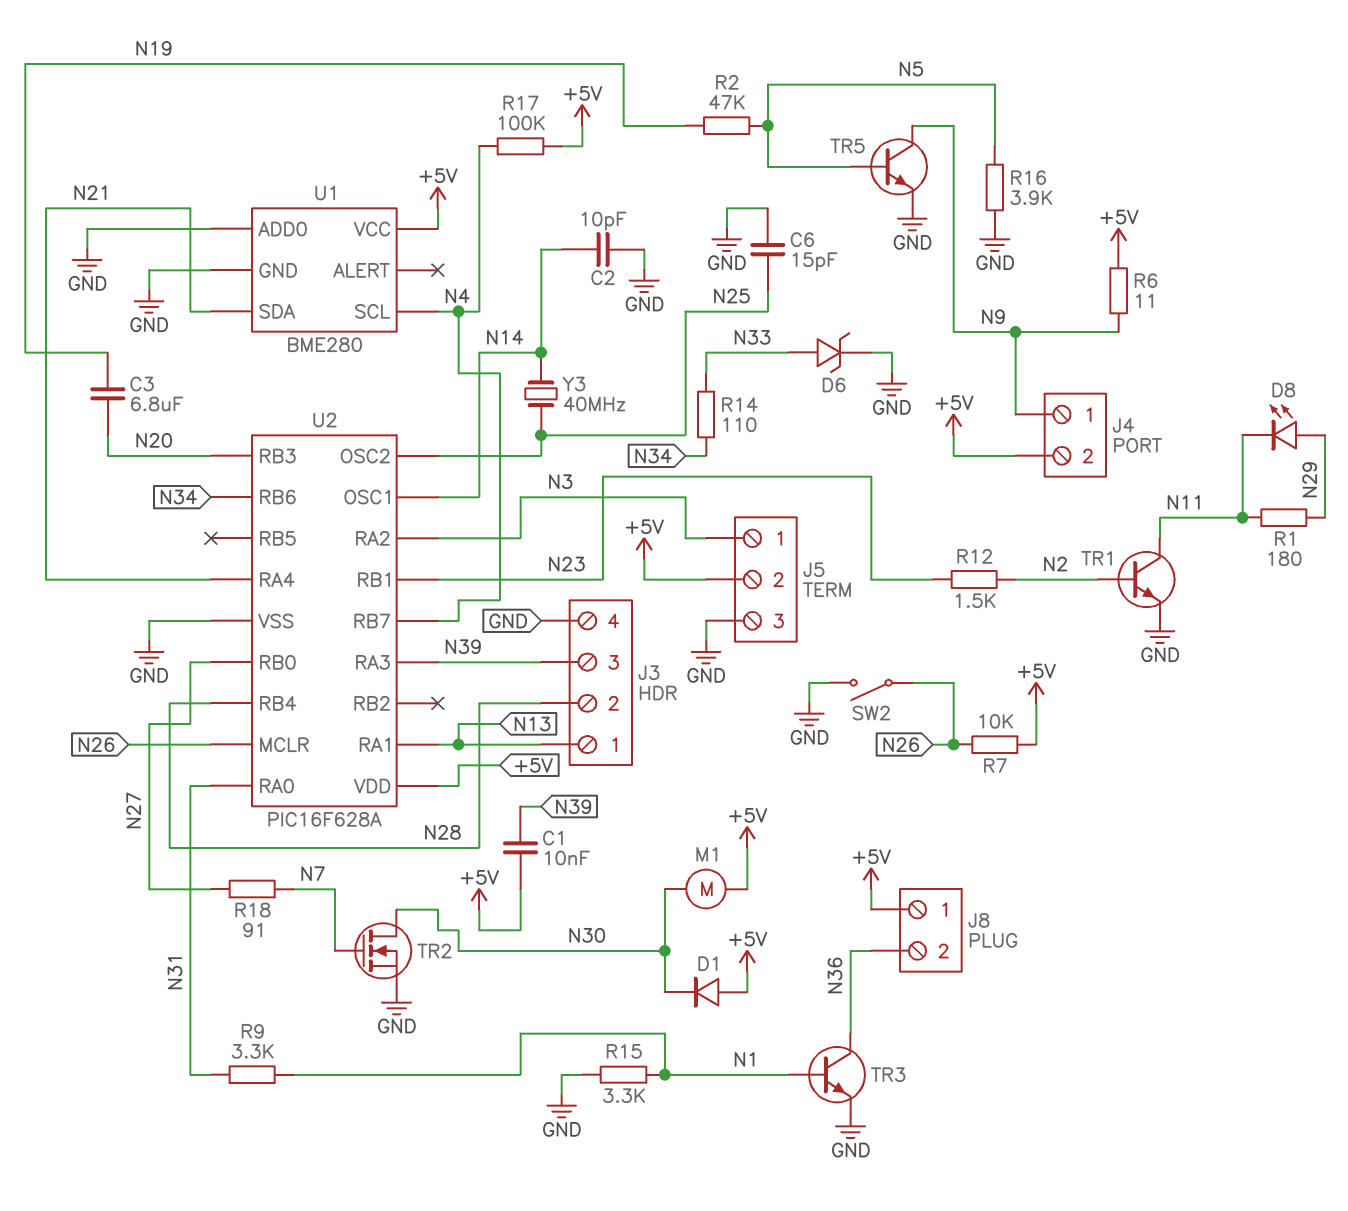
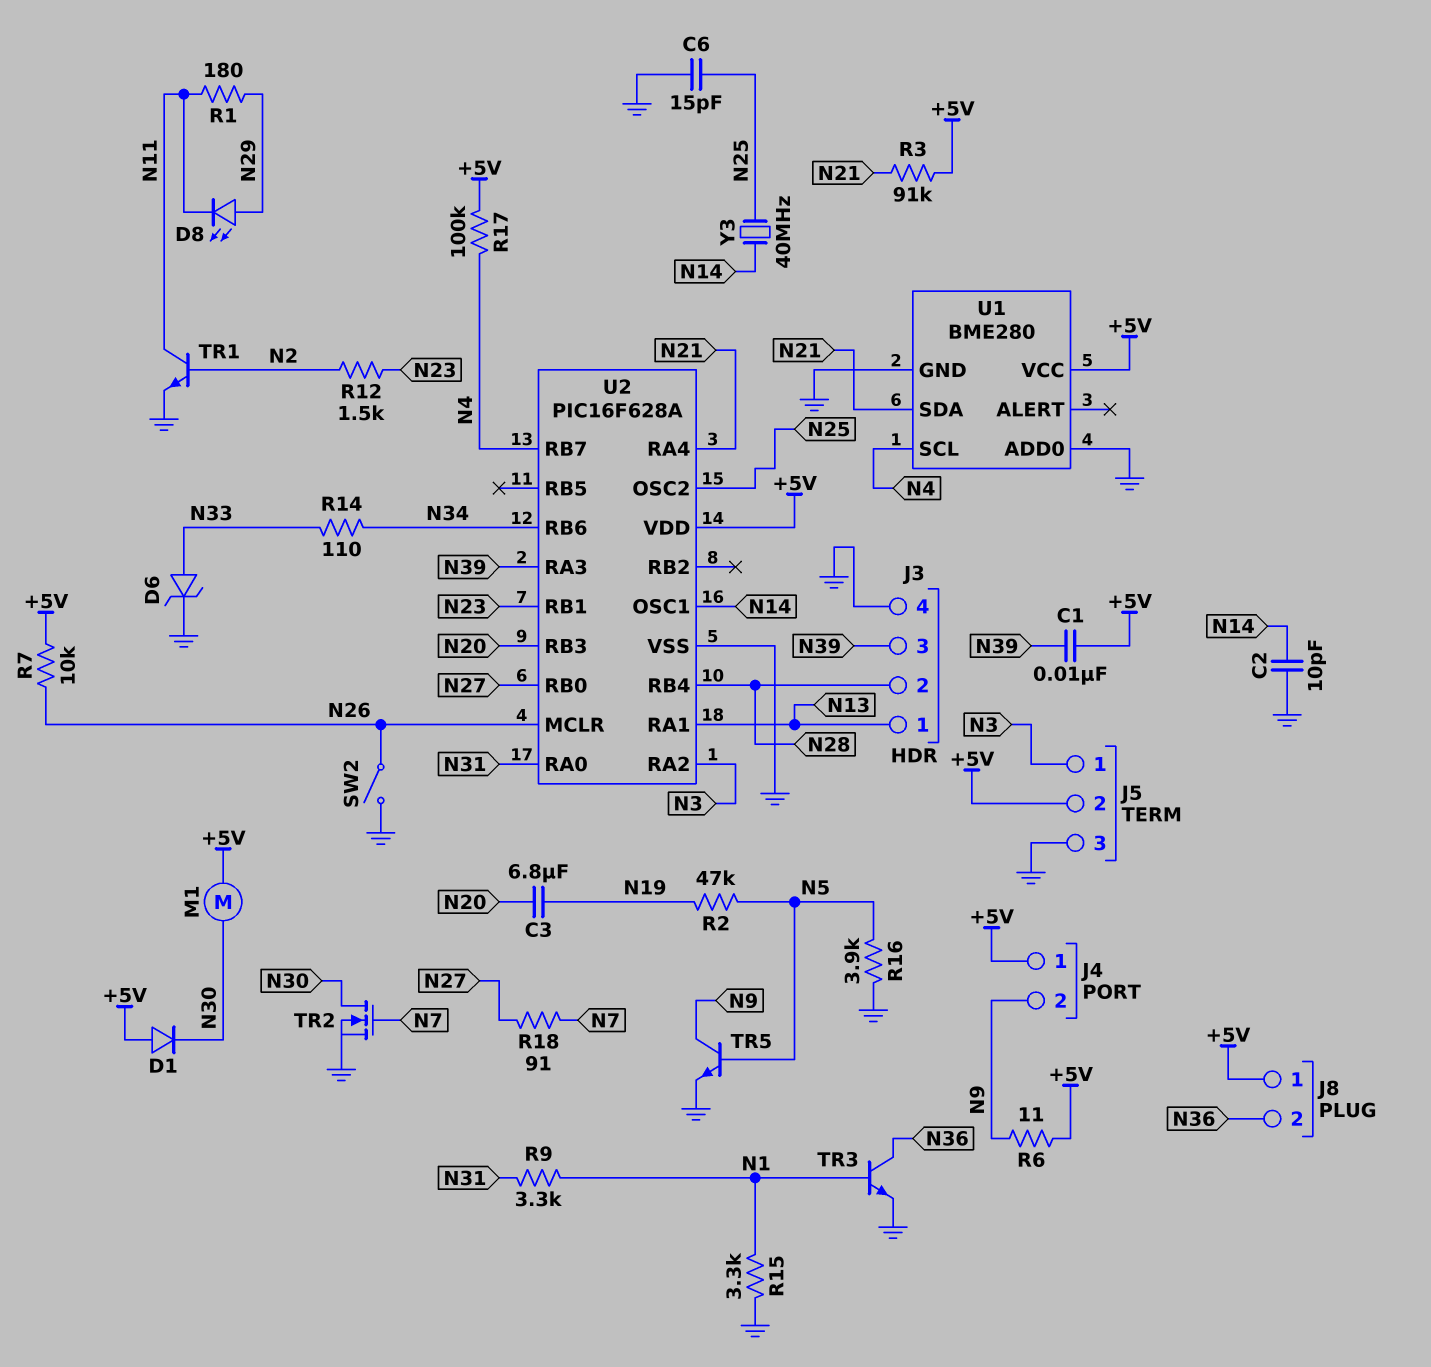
J4 pin 1: N9 -> +5V
J4 pin 2: +5V -> N9
R3: none -> 91k (+5V, N21)

